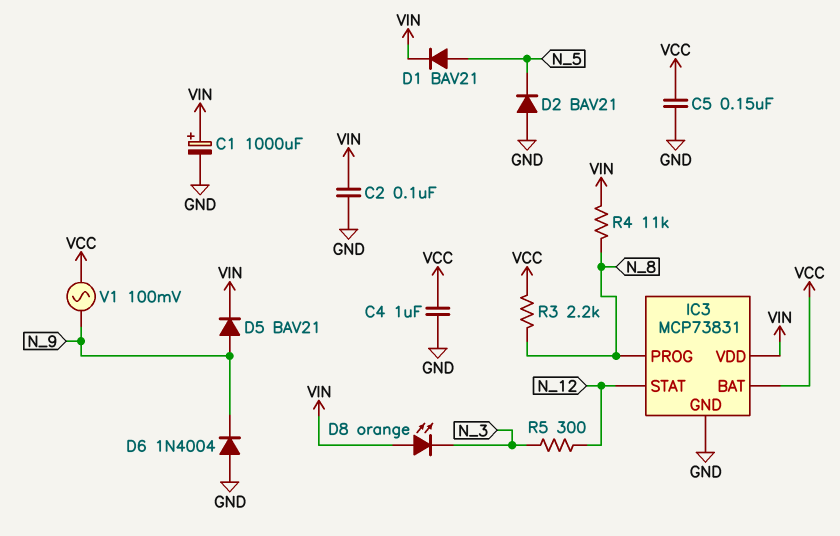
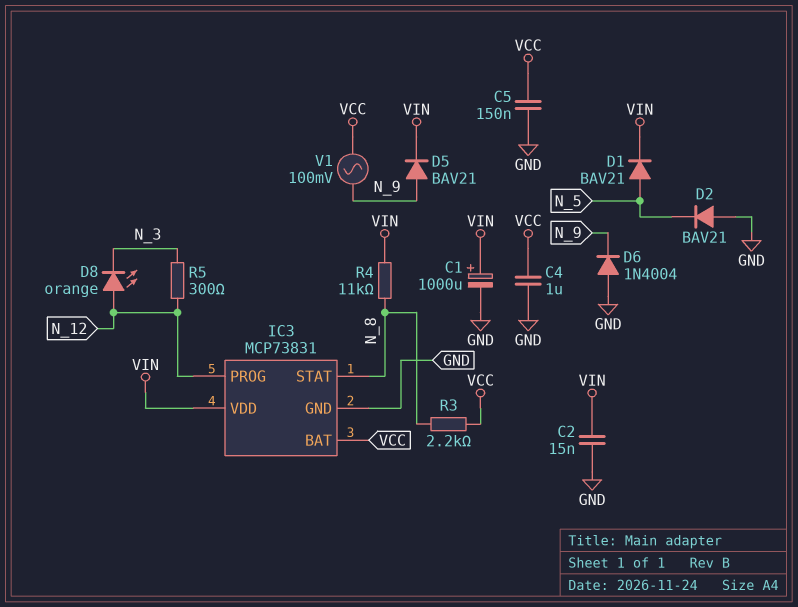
C2: 100nF (GND, VIN) -> 15nF (GND, VIN)
D8: LED orange (A VIN, K N_3) -> LED orange (A N_12, K N_3)
IC3 pin PROG: N_8 -> N_12
IC3 pin STAT: N_12 -> N_8

